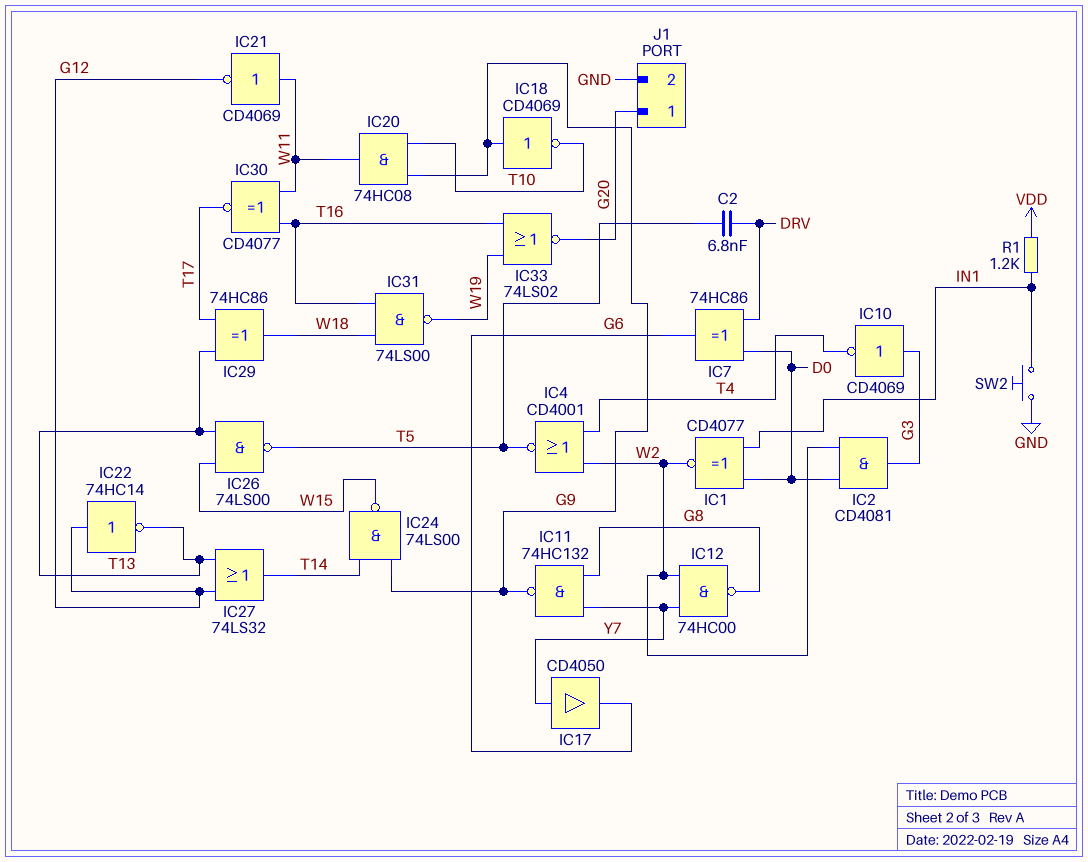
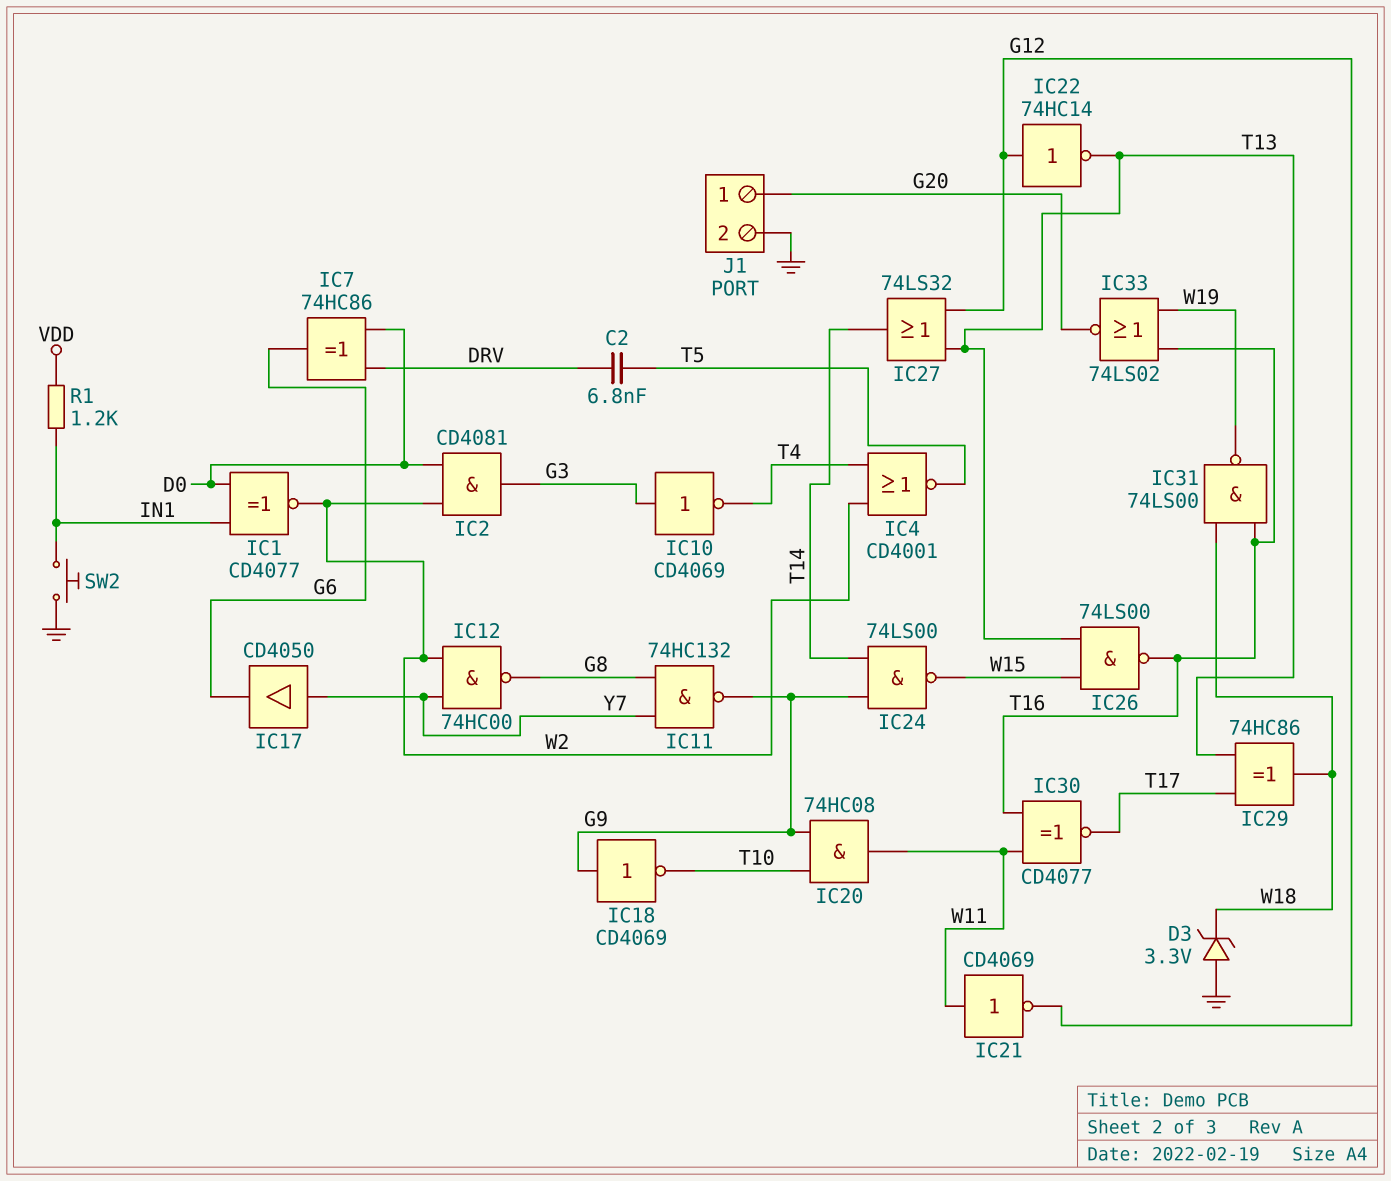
D3: none -> zener 3.3V (A GND, K W18)
IC26: NAND 74LS00 (in T13, in W15, out T5) -> NAND 74LS00 (in T13, in W15, out T16)

